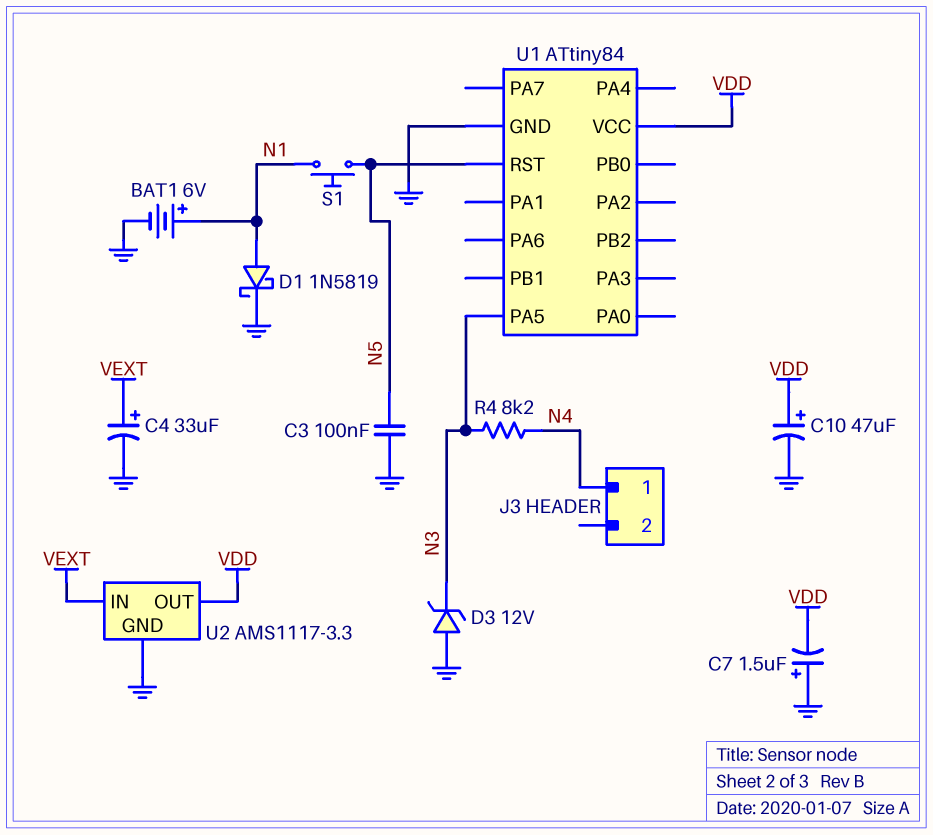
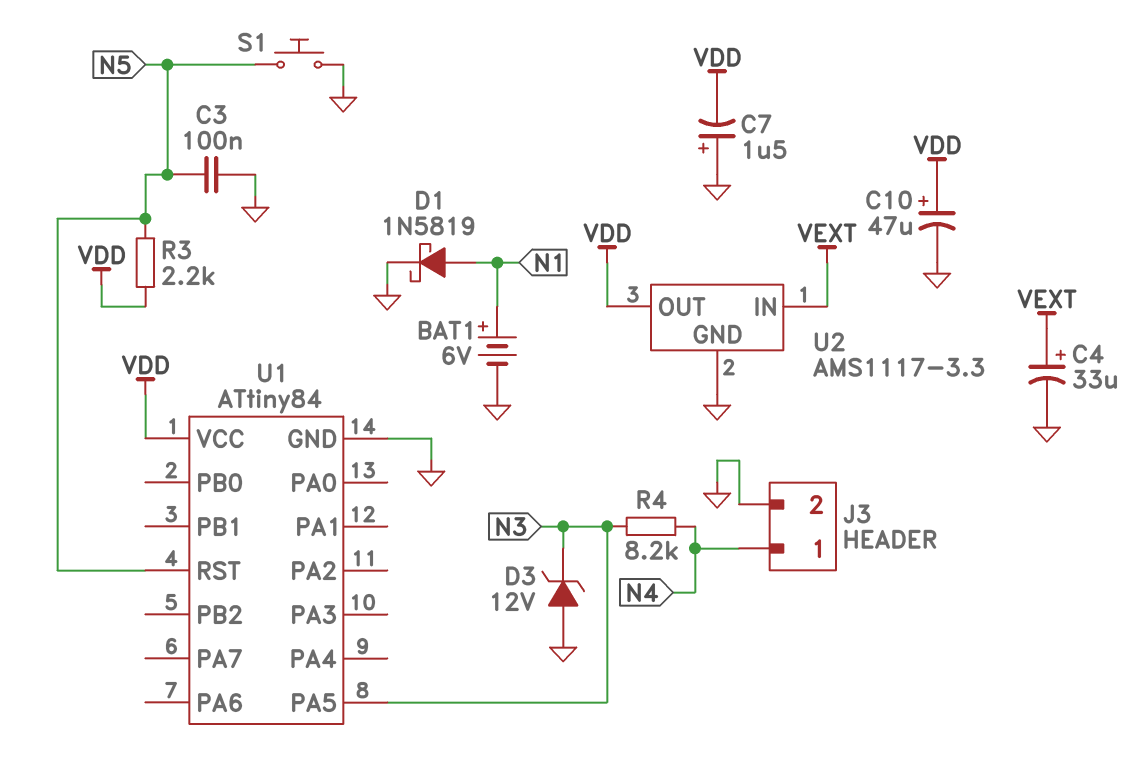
J3 pin 2: none -> GND
R3: none -> 2.2k (N5, VDD)
S1: button (N1, N5) -> button (GND, N5)

